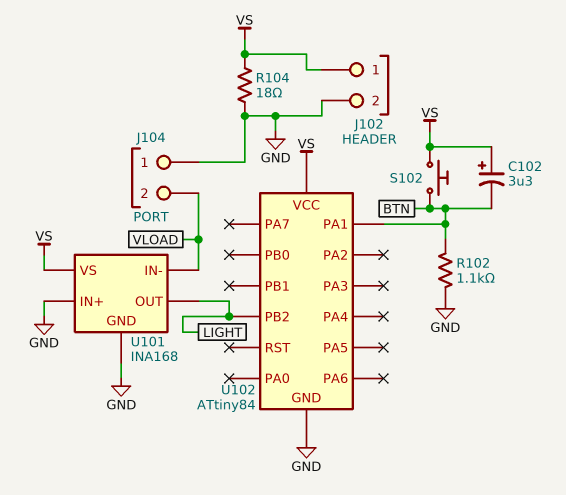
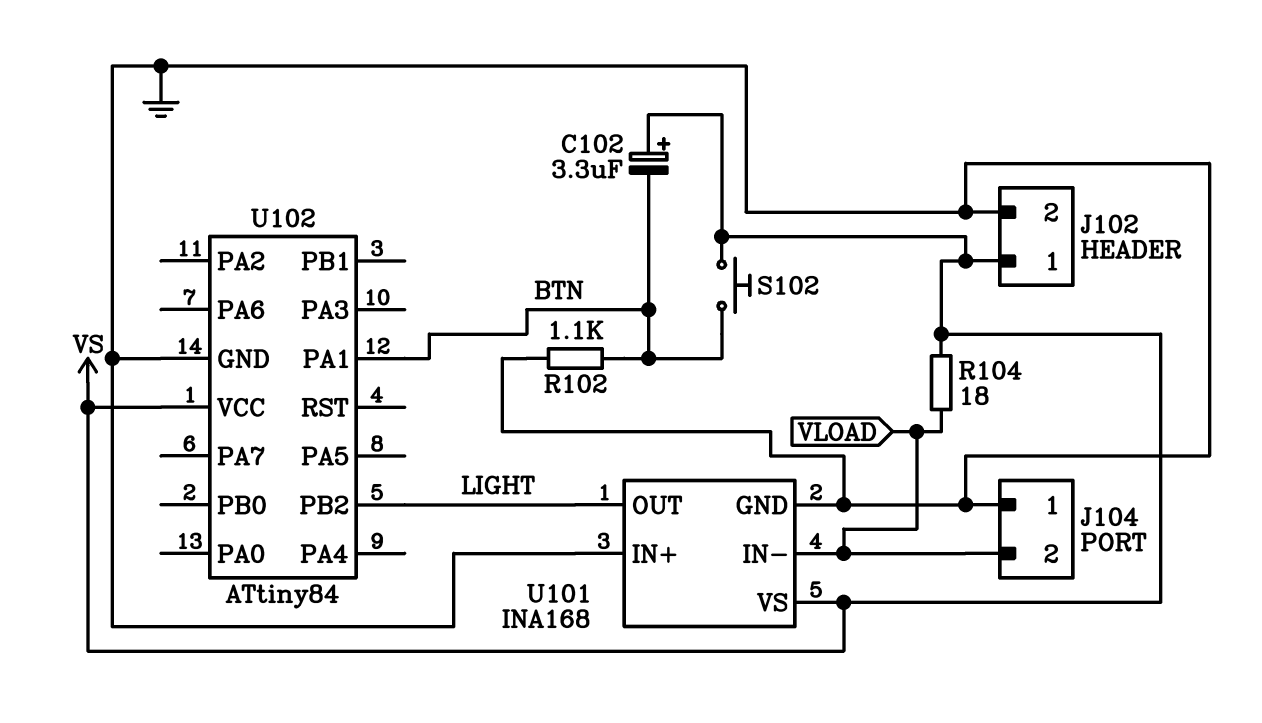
R104: 18 (GND, VS) -> 18 (VLOAD, VS)

